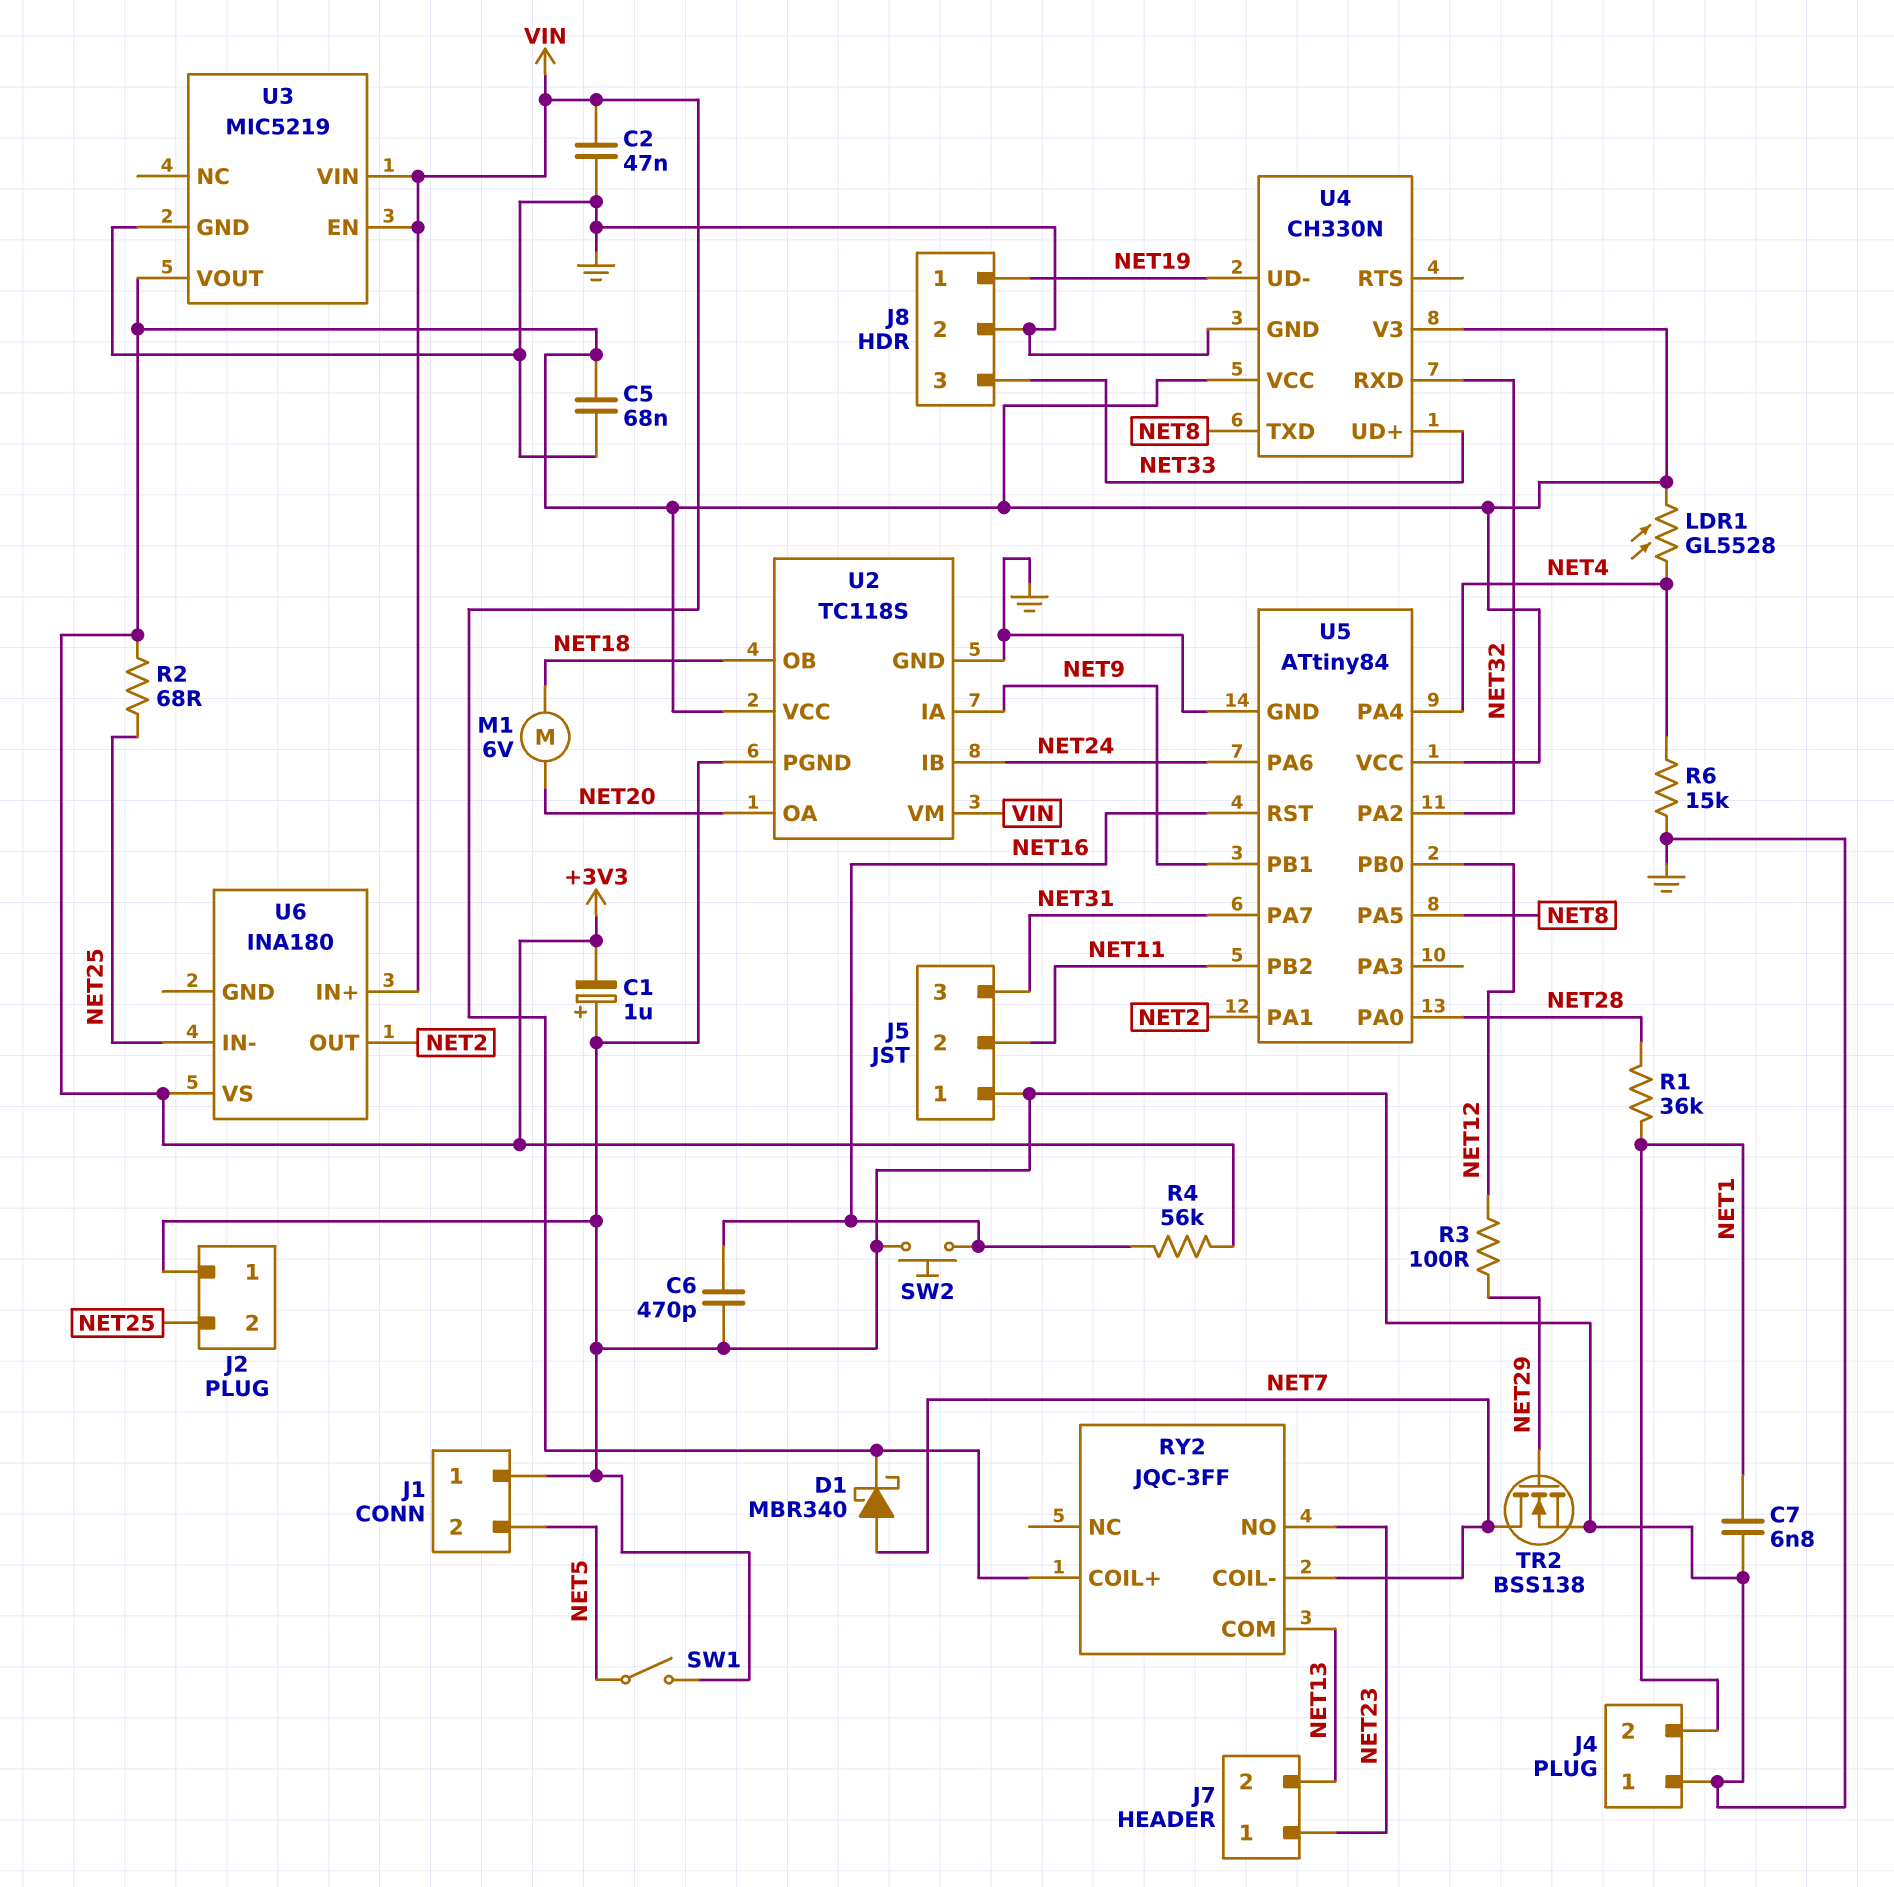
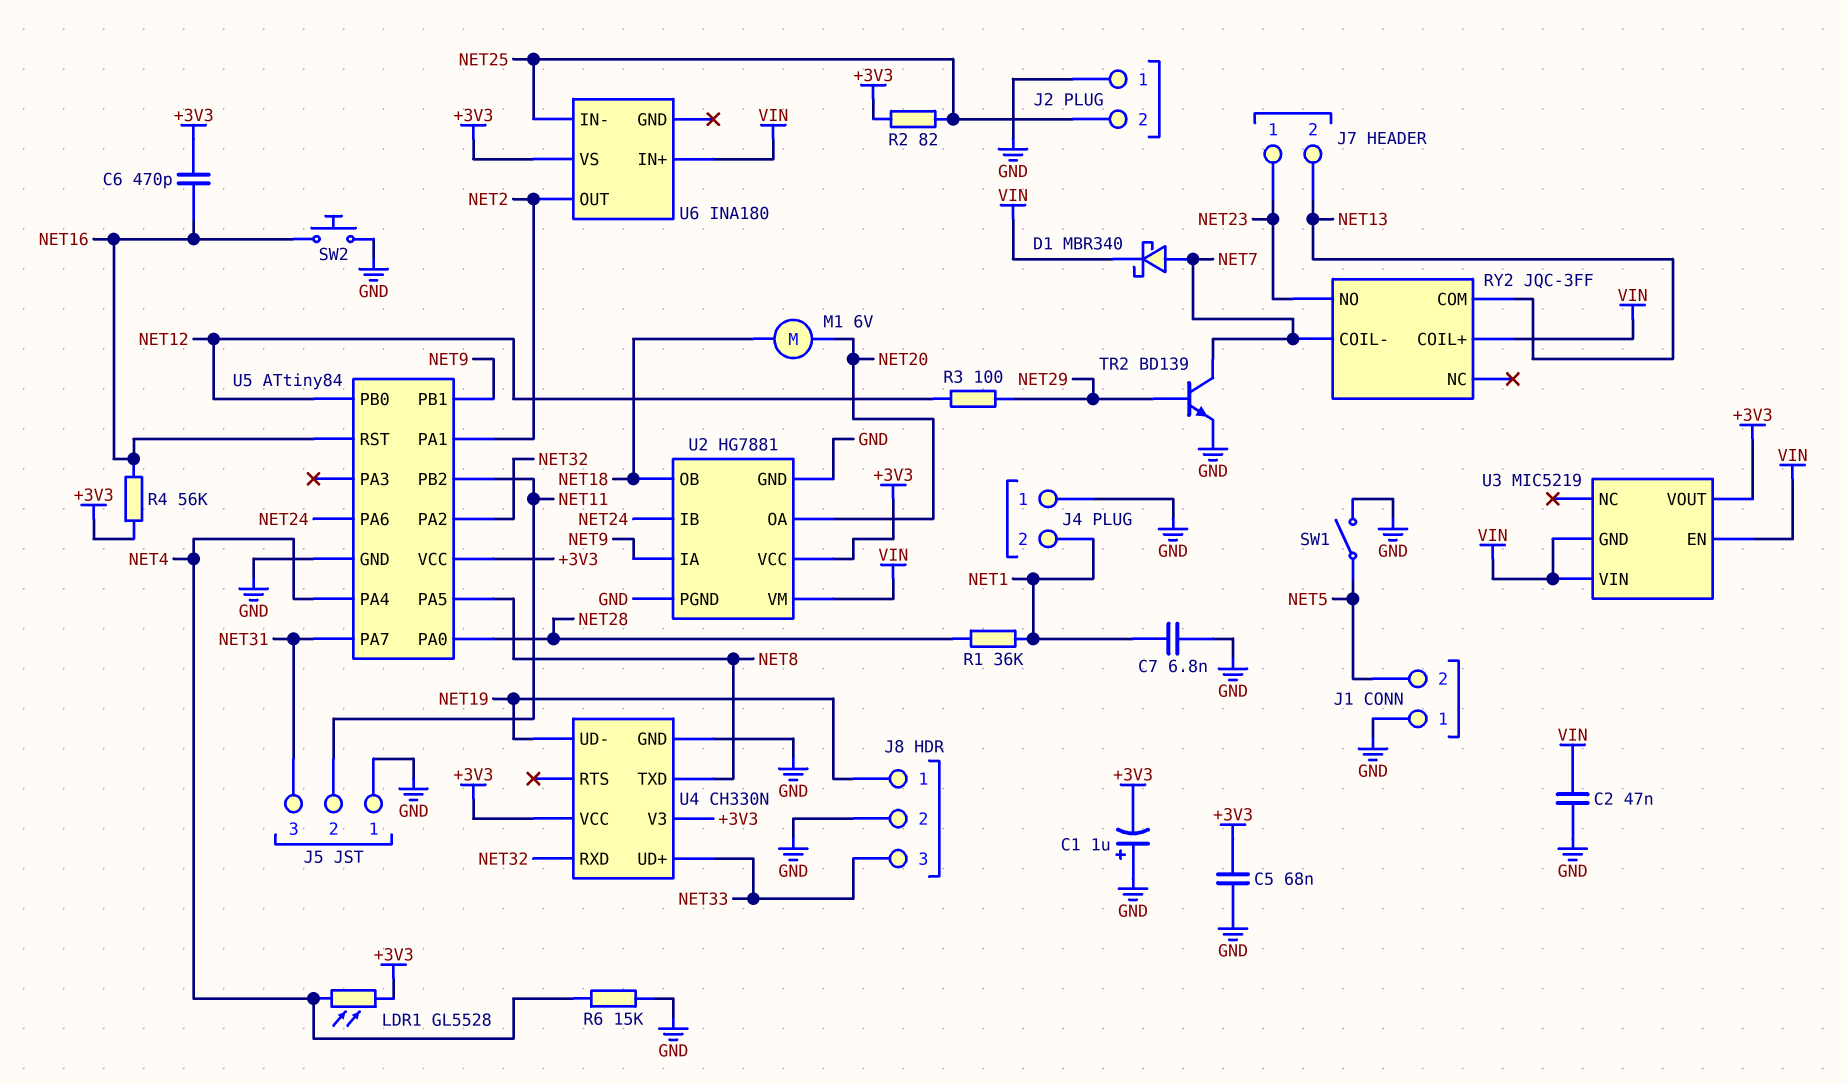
C6: 470pF (GND, NET16) -> 470pF (+3V3, NET16)
R2: 68 (+3V3, NET25) -> 82 (+3V3, NET25)
TR2: NMOS BSS138 (G NET29, D NET7, S GND) -> NPN BD139 (B NET29, C NET7, E GND)
U2: TC118S -> HG7881
U3 pin GND: GND -> VIN

